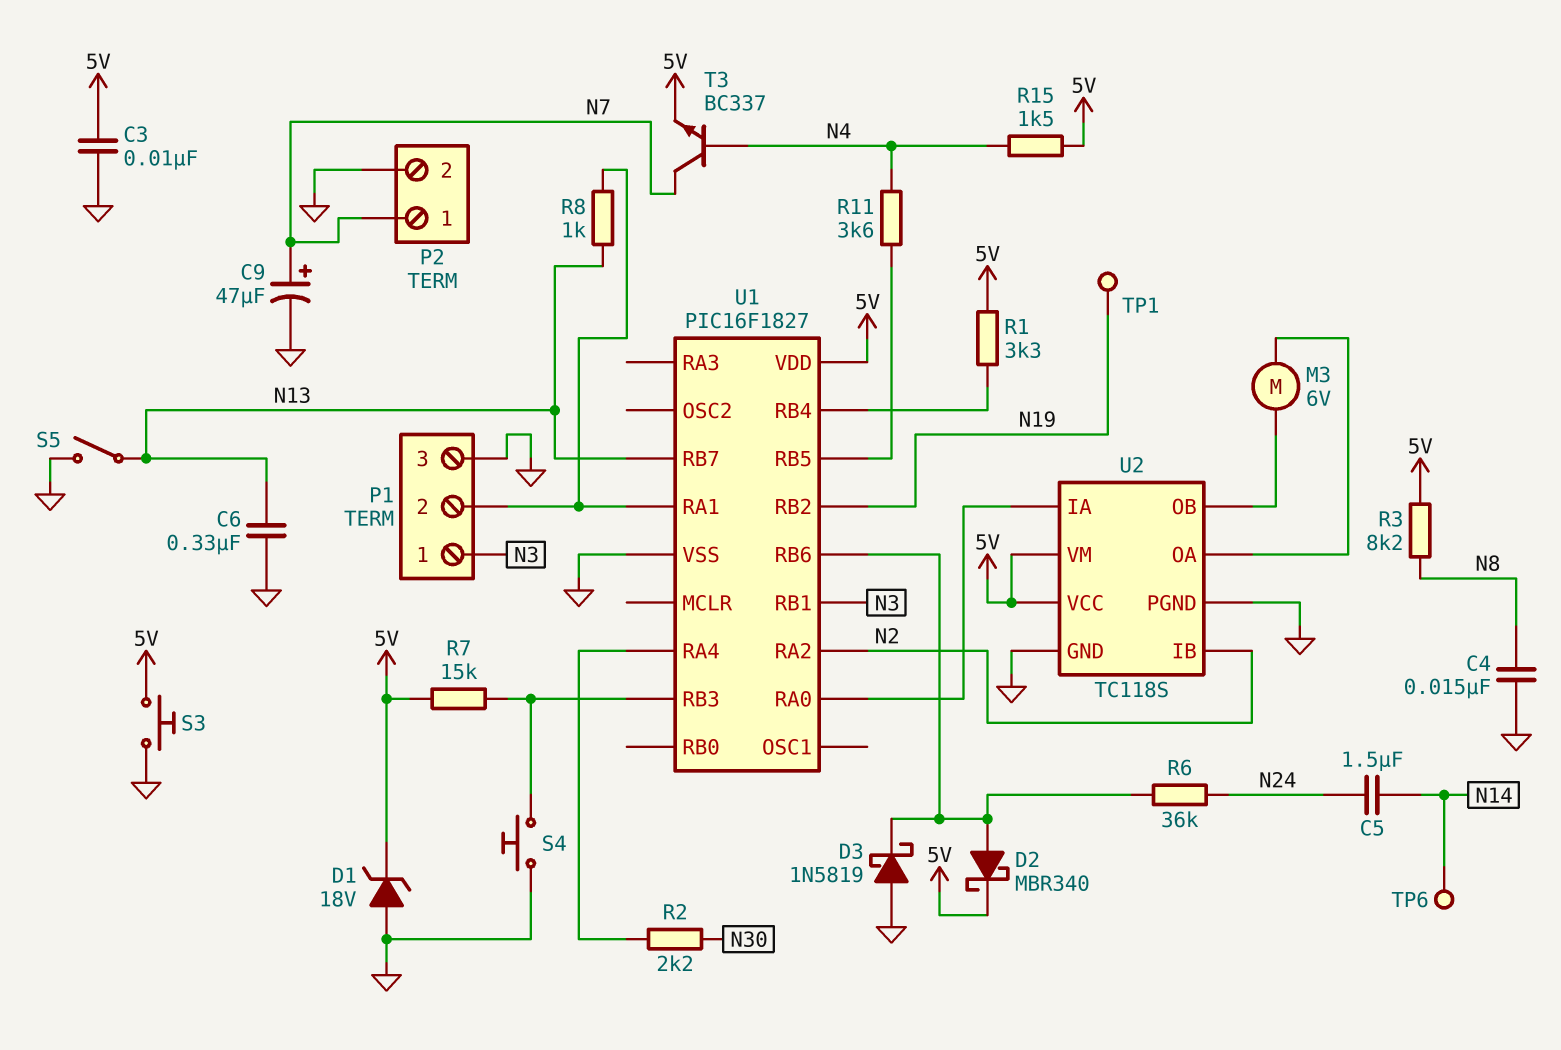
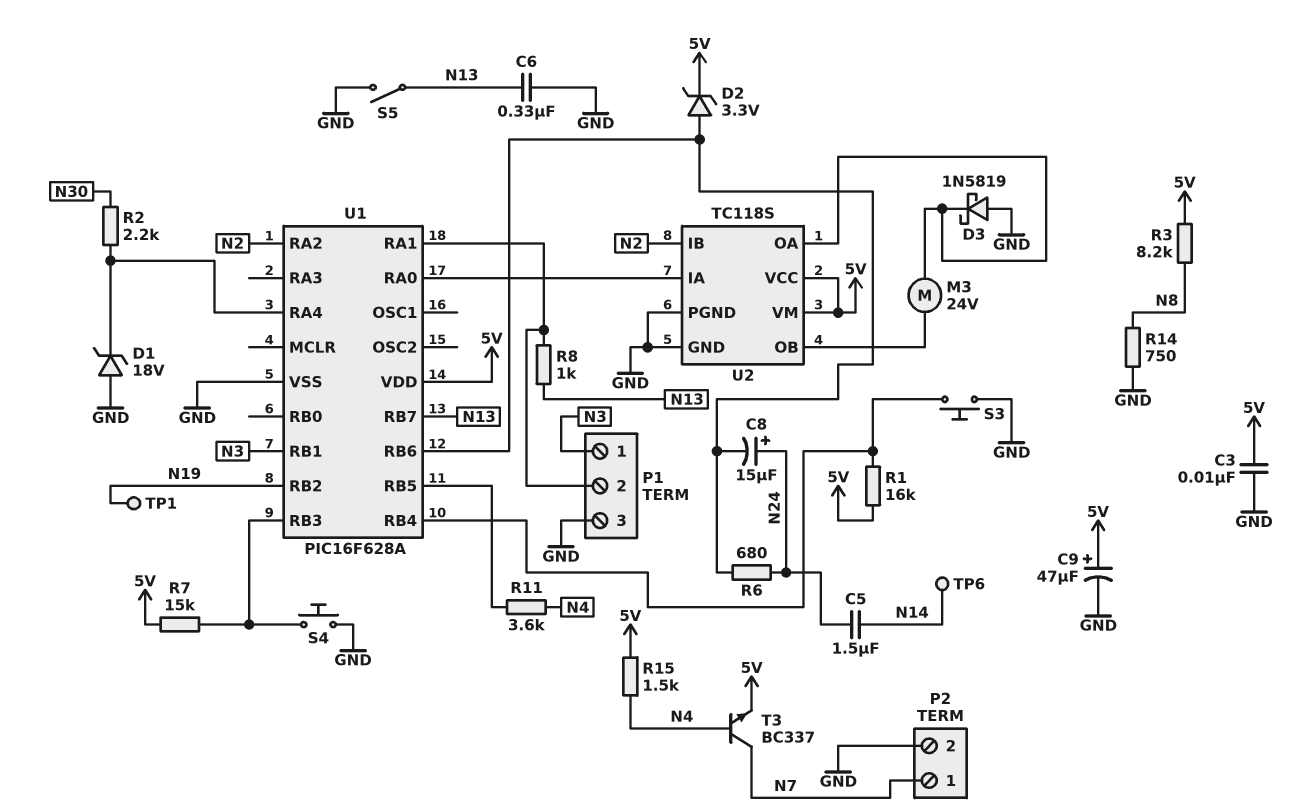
C4: 15nF (GND, N8) -> none
C8: none -> 15uF (plus N24, minus U1/RB6)
C9: 47uF (plus N7, minus GND) -> 47uF (plus 5V, minus GND)
D1: zener 18V (A GND, K 5V) -> zener 18V (A GND, K U1/RA4)
D2: schottky MBR340 (A U1/RB6, K 5V) -> zener 3.3V (A U1/RB6, K 5V)
D3: schottky 1N5819 (A GND, K U1/RB6) -> schottky 1N5819 (A GND, K U2/OA)
M3: motor 6V (U2/OA, U2/OB) -> motor 24V (U2/OA, U2/OB)
R1: 3.3k (5V, U1/RB4) -> 16k (5V, U1/RB4)
R6: 36k (N24, U1/RB6) -> 680 (N24, U1/RB6)
R14: none -> 750 (GND, N8)
S3: button (5V, GND) -> button (GND, U1/RB4)
U1: PIC16F1827 -> PIC16F628A

